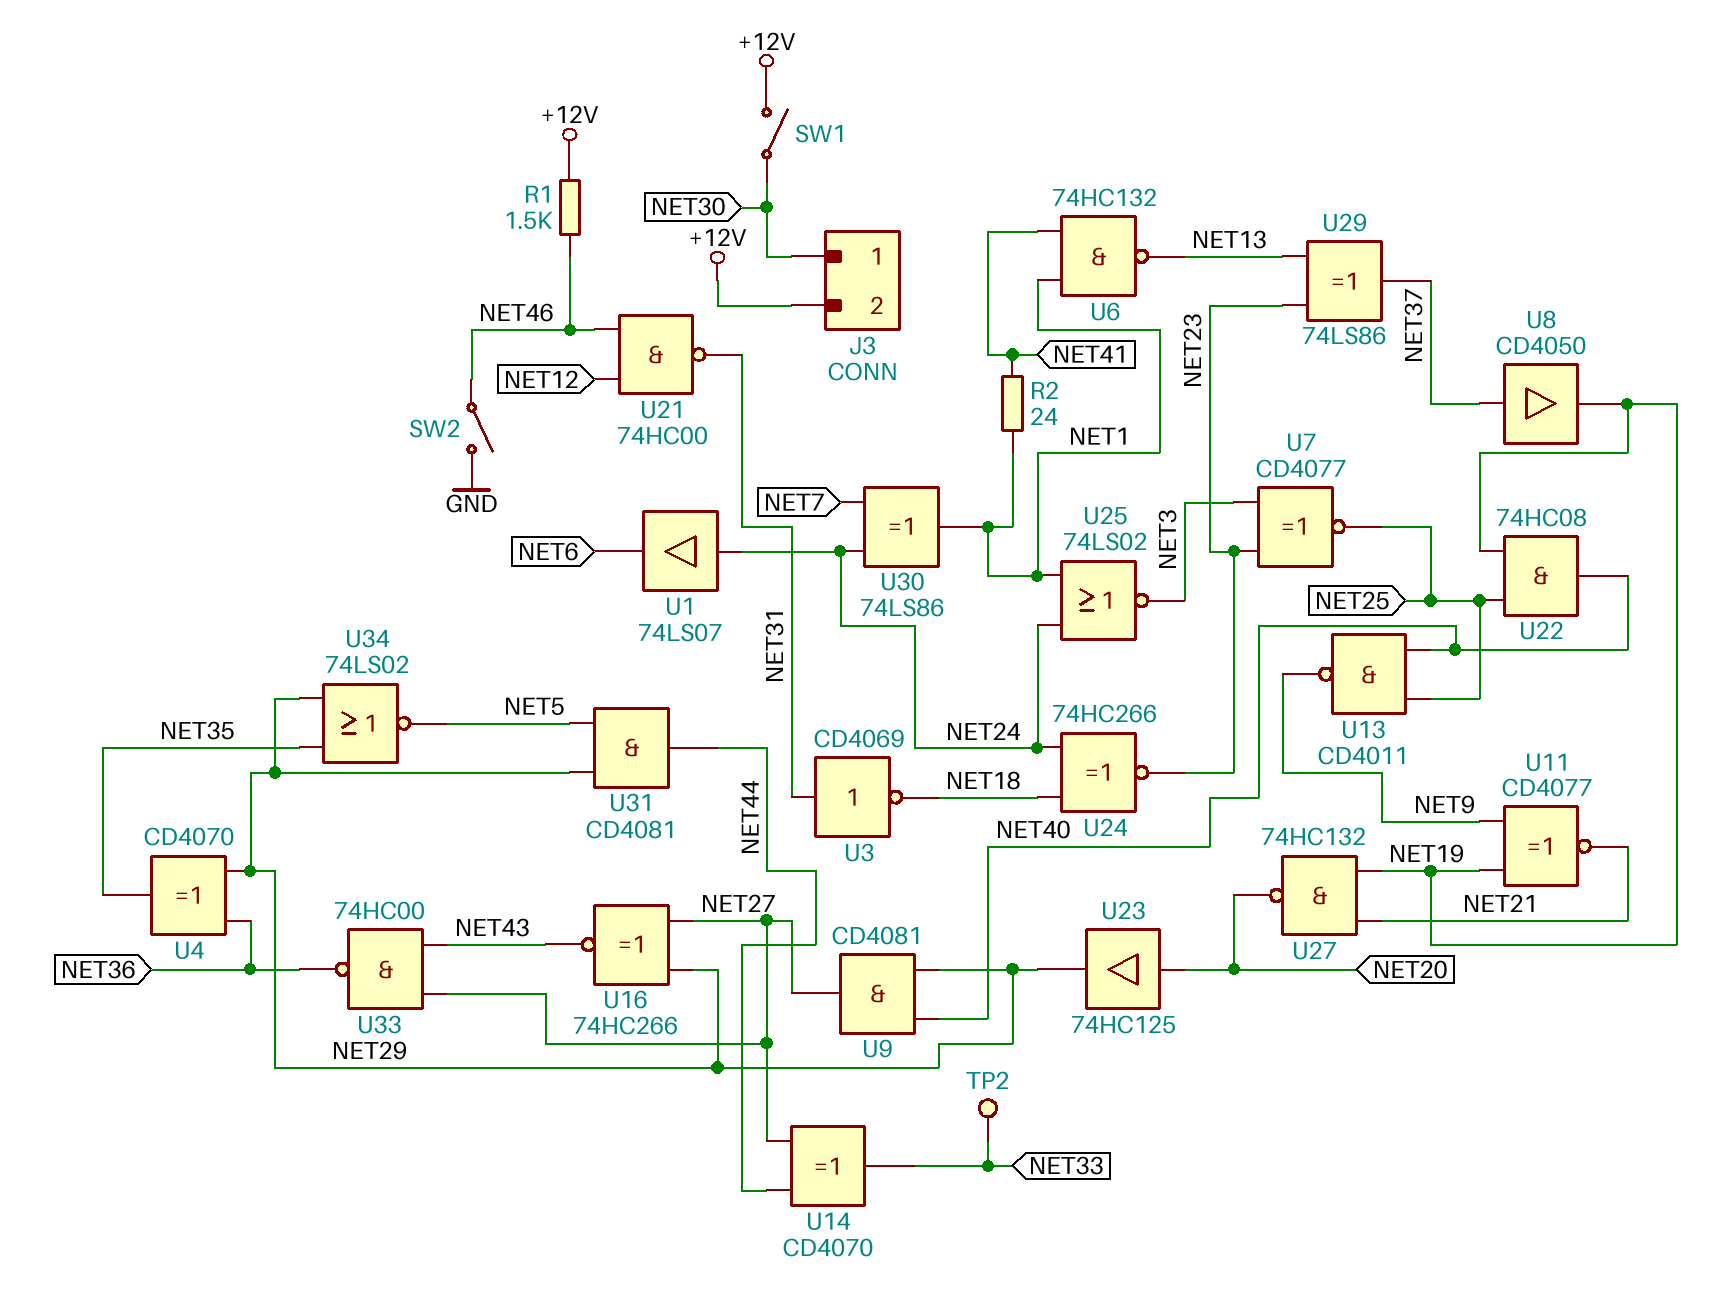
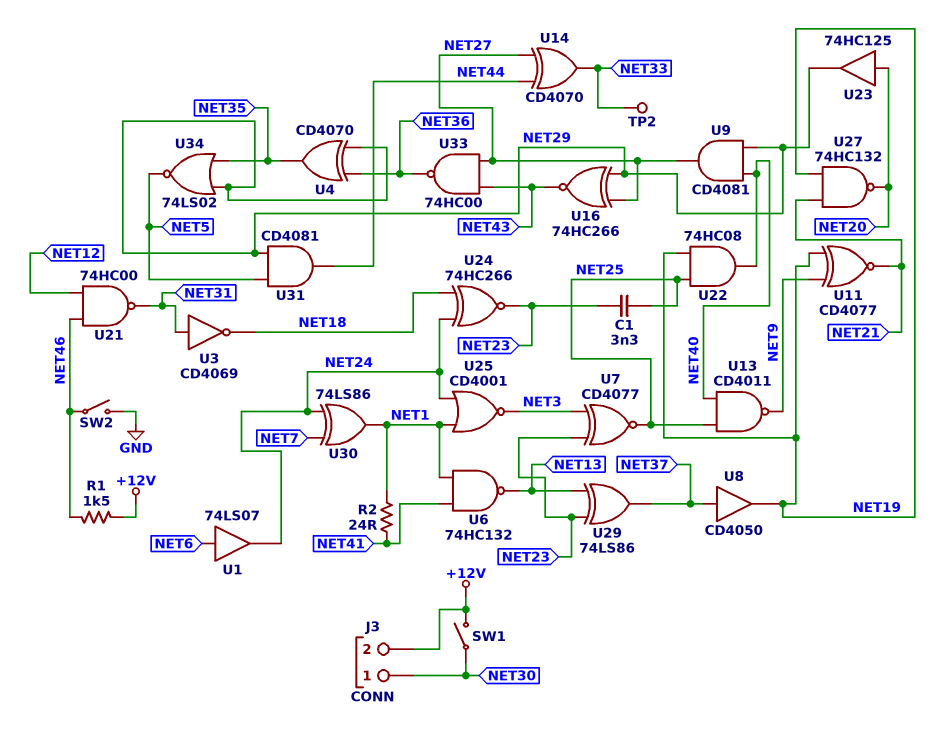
C1: none -> 3.3nF (NET23, NET25)
U1: buffer 74LS07 (in NET24, out NET6) -> buffer 74LS07 (in NET6, out NET24)
U25: NOR 74LS02 (in NET1, in NET24, out NET3) -> NOR CD4001 (in NET1, in NET24, out NET3)

